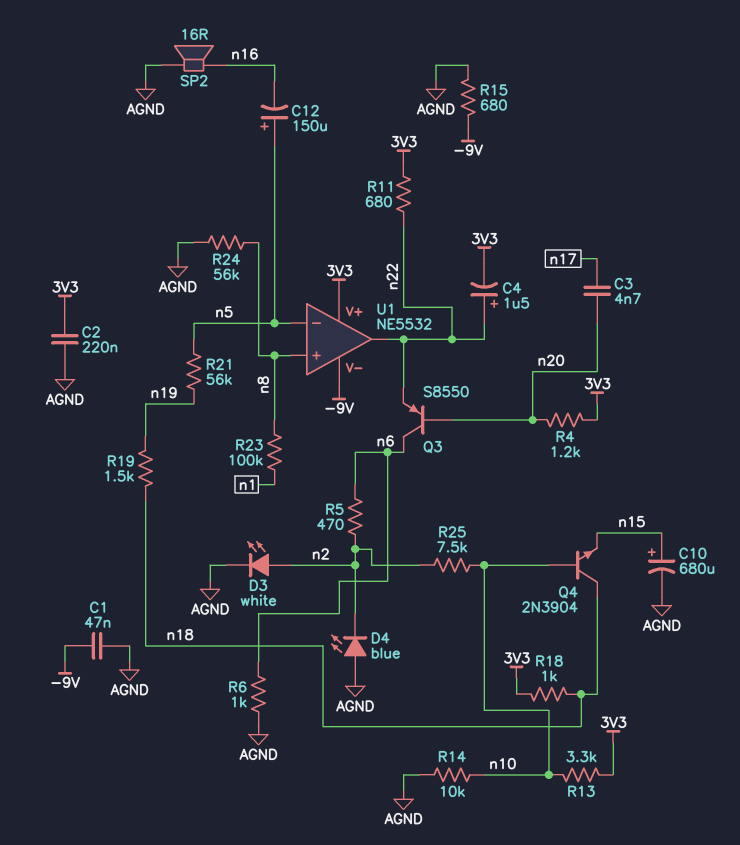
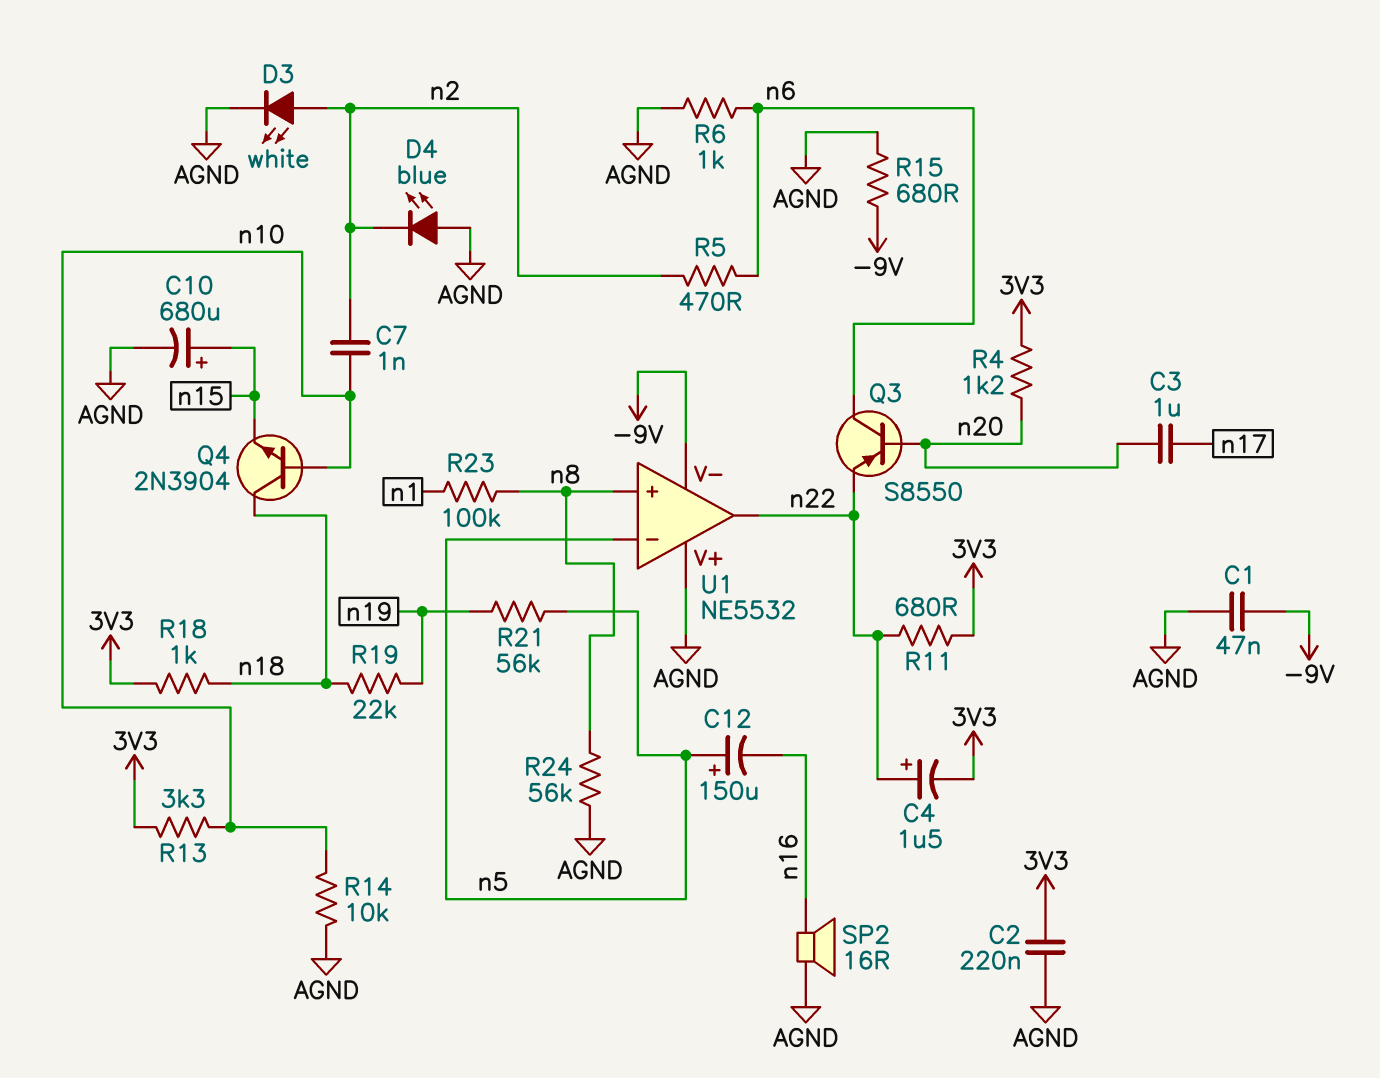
C3: 4.7nF (n17, n20) -> 1uF (n17, n20)
C7: none -> 1nF (n2, n10)
R19: 1.5k (n18, n19) -> 22k (n18, n19)
R25: 7.5k (n2, n10) -> none
U1 pin V+: 3V3 -> AGND

